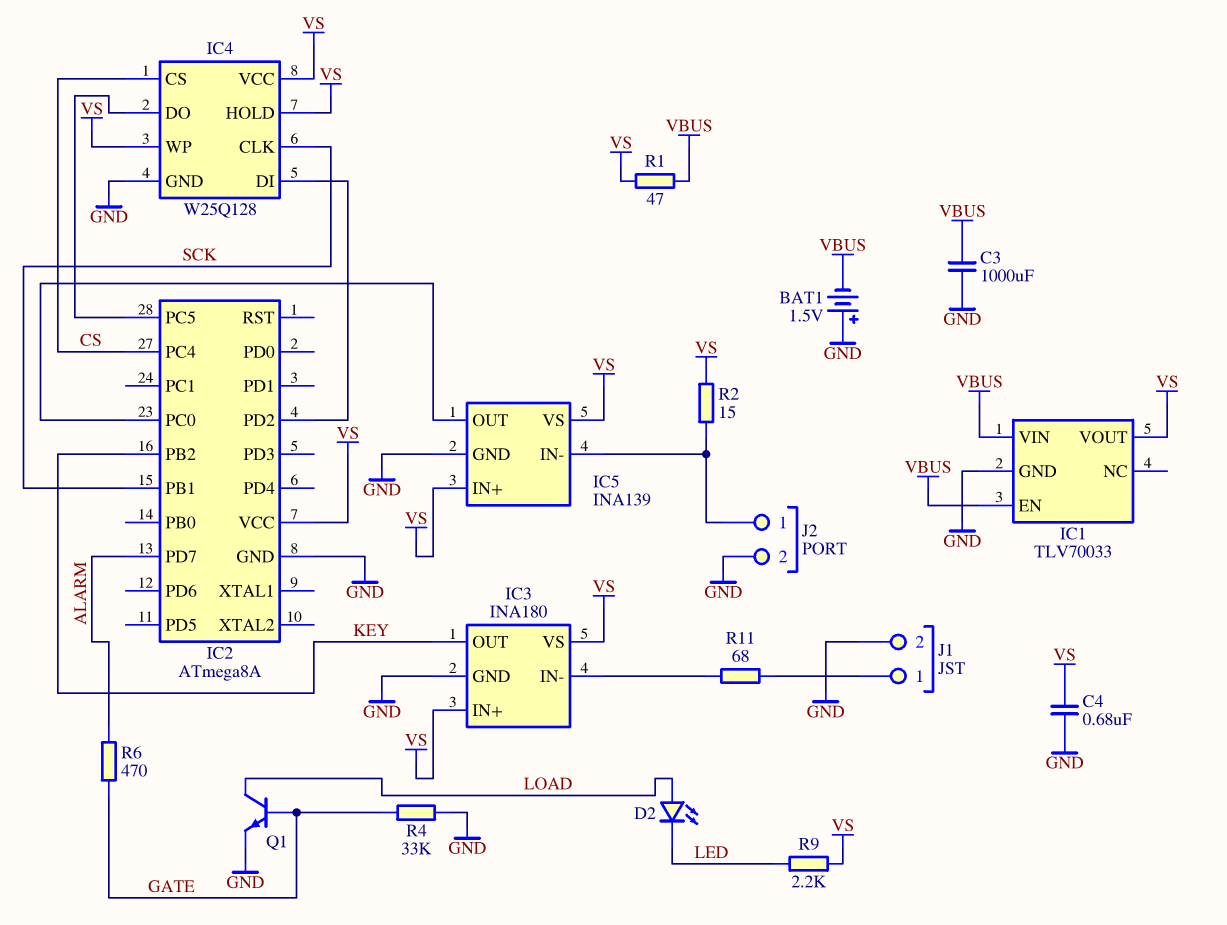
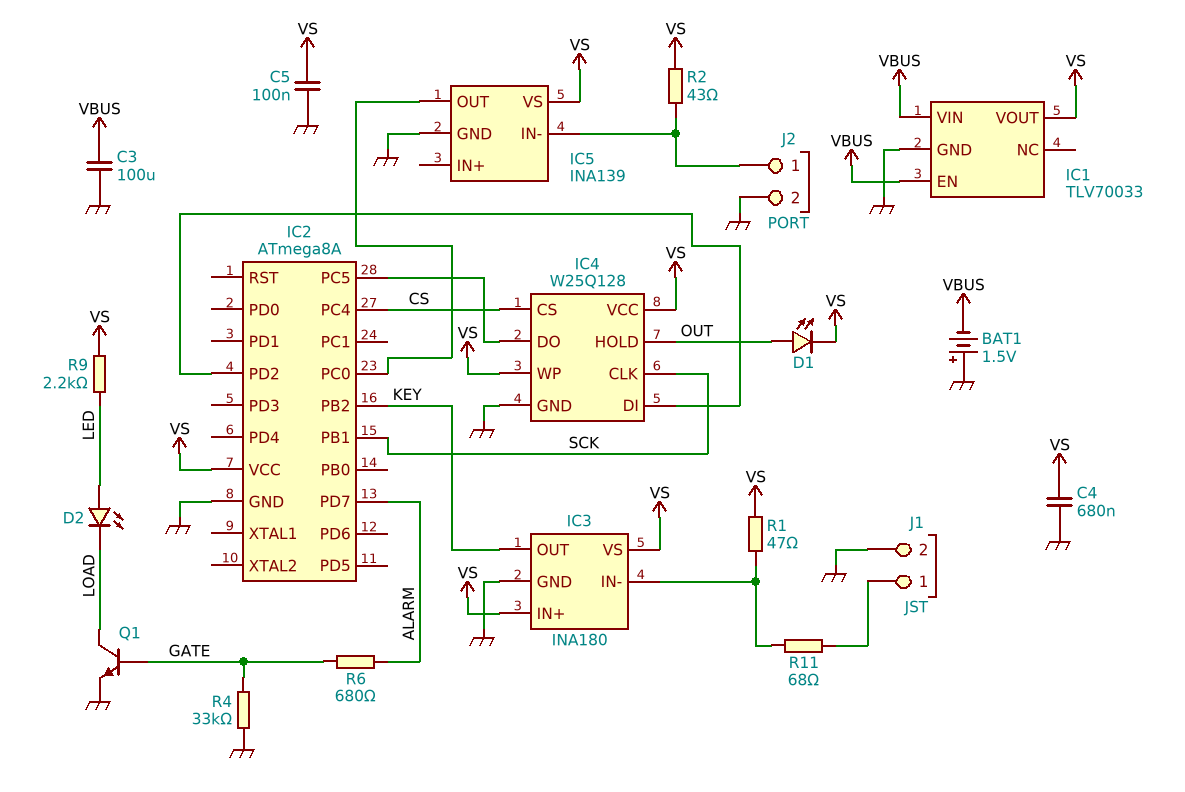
C3: 1000uF (GND, VBUS) -> 100uF (GND, VBUS)
C5: none -> 100nF (GND, VS)
D1: none -> LED (A OUT, K VS)
D2: LED (A LOAD, K LED) -> LED (A LED, K LOAD)
IC4 pin HOLD: VS -> OUT
IC5 pin IN+: VS -> none
R1: 47 (VBUS, VS) -> 47 (IC3/IN-, VS)
R2: 15 (IC5/IN-, VS) -> 43 (IC5/IN-, VS)
R6: 470 (ALARM, GATE) -> 680 (ALARM, GATE)

